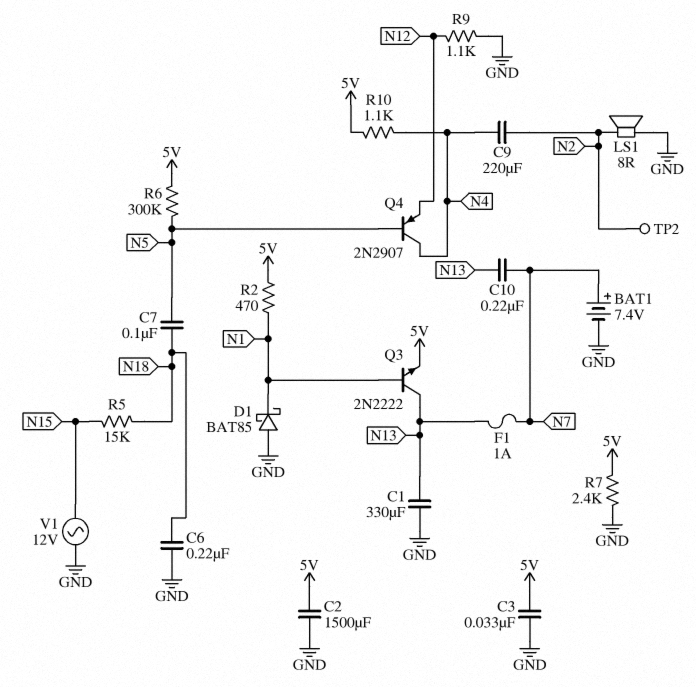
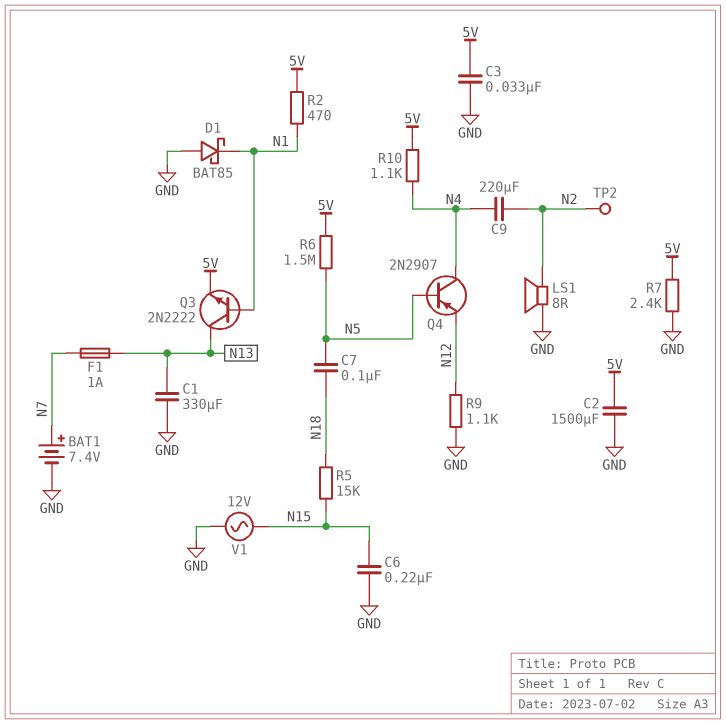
C6: 220nF (GND, N18) -> 220nF (GND, N15)
C10: 220nF (N7, N13) -> none
R6: 300k (5V, N5) -> 1.5M (5V, N5)

